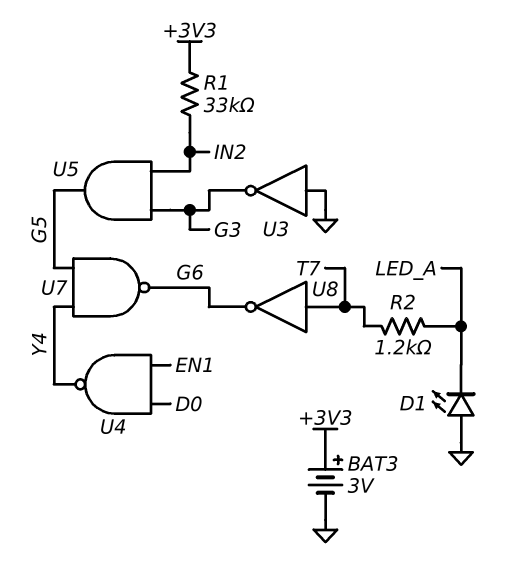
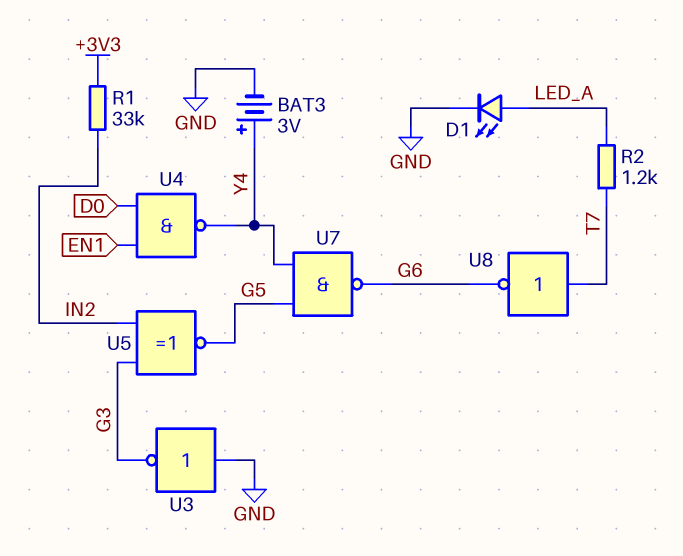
BAT3: 3V (plus +3V3, minus GND) -> 3V (plus Y4, minus GND)
D1: LED (A GND, K LED_A) -> LED (A LED_A, K GND)
U5: AND (in G3, in IN2, out G5) -> XNOR (in G3, in IN2, out G5)

